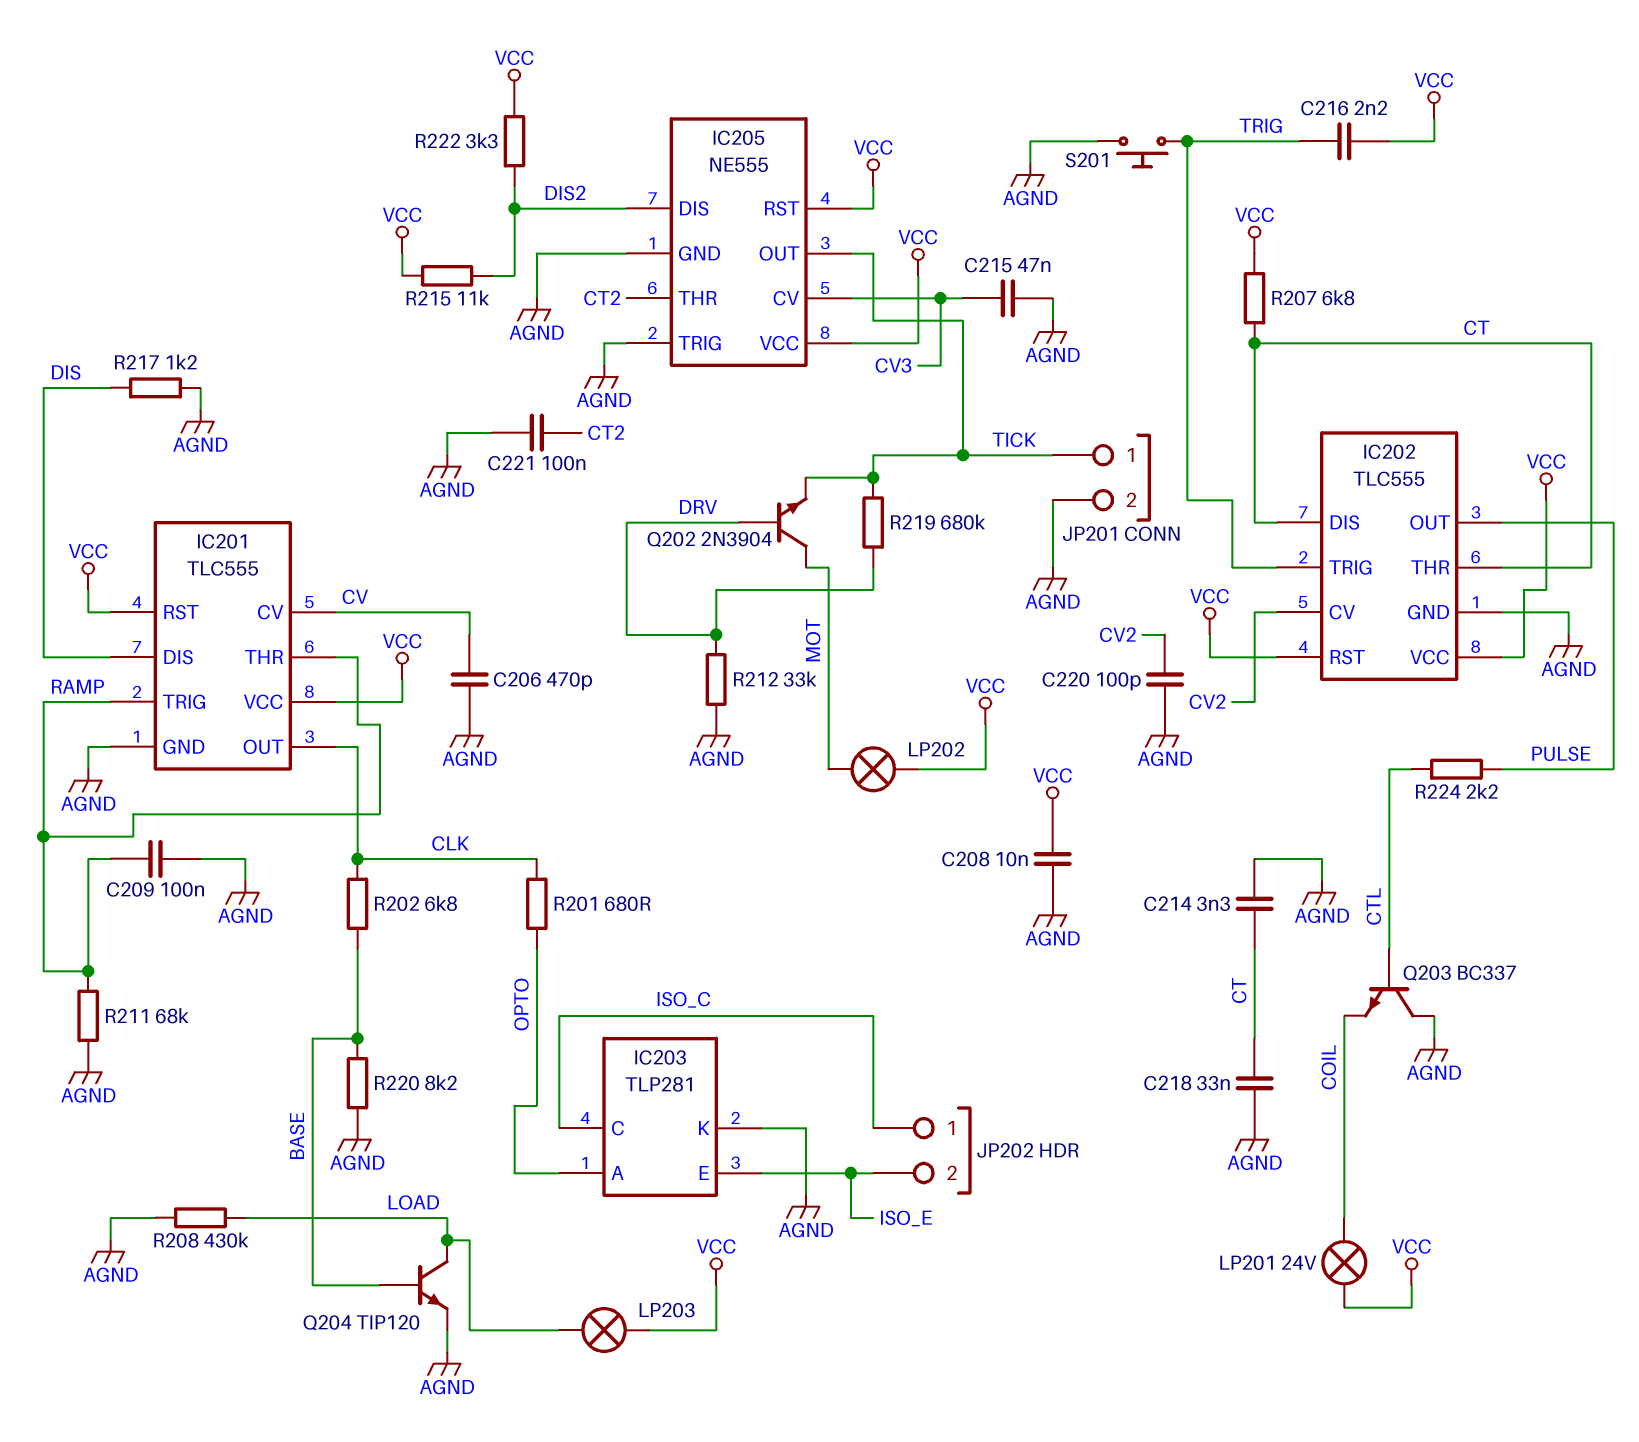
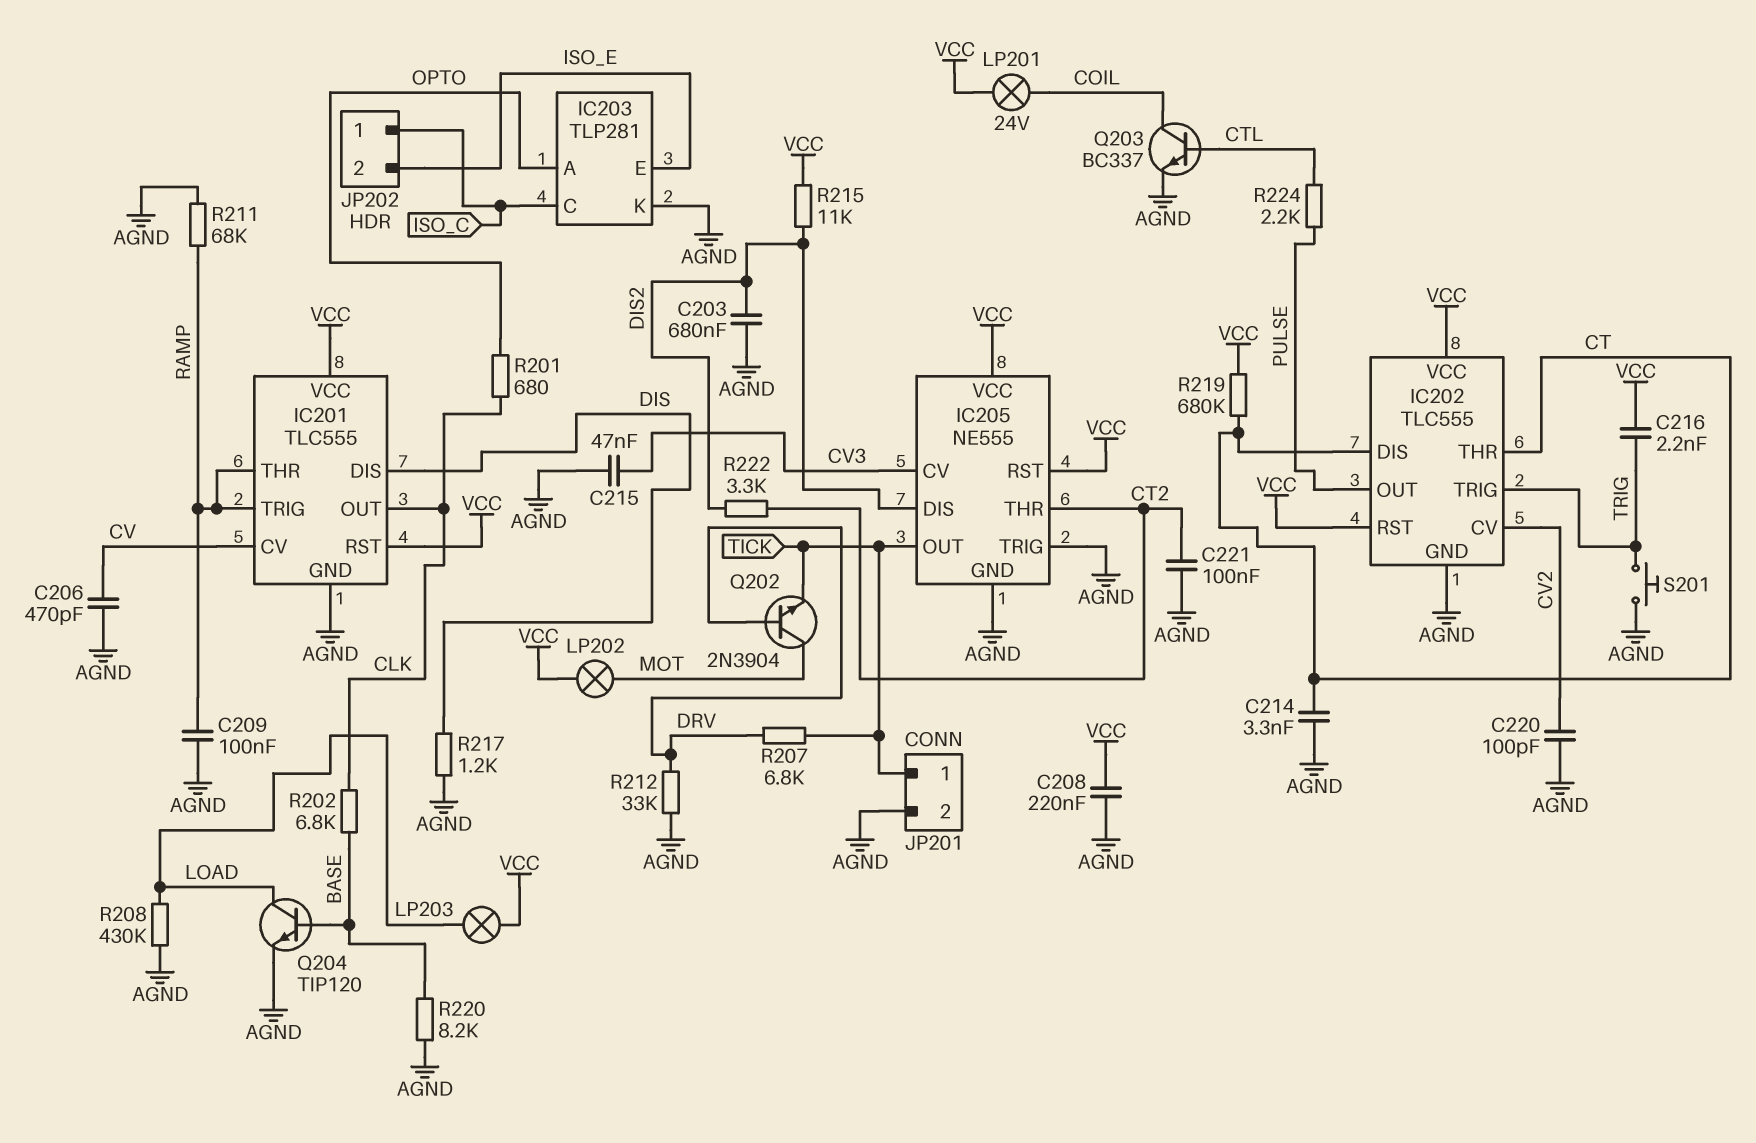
C203: none -> 680nF (AGND, DIS2)
C208: 10nF (AGND, VCC) -> 220nF (AGND, VCC)
C218: 33nF (AGND, CT) -> none
Q203: NPN BC337 (B CTL, C AGND, E COIL) -> NPN BC337 (B CTL, C COIL, E AGND)
R207: 6.8k (CT, VCC) -> 6.8k (DRV, TICK)
R219: 680k (DRV, TICK) -> 680k (CT, VCC)
R222: 3.3k (DIS2, VCC) -> 3.3k (CT2, DIS2)

